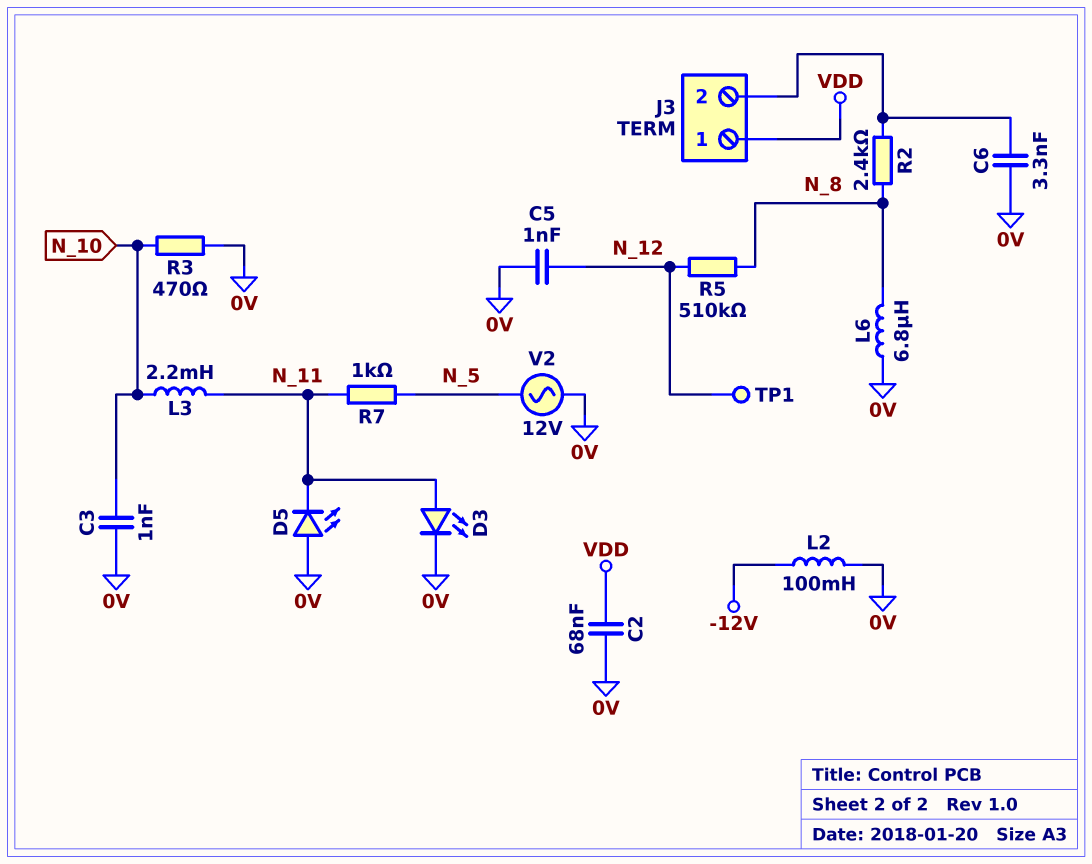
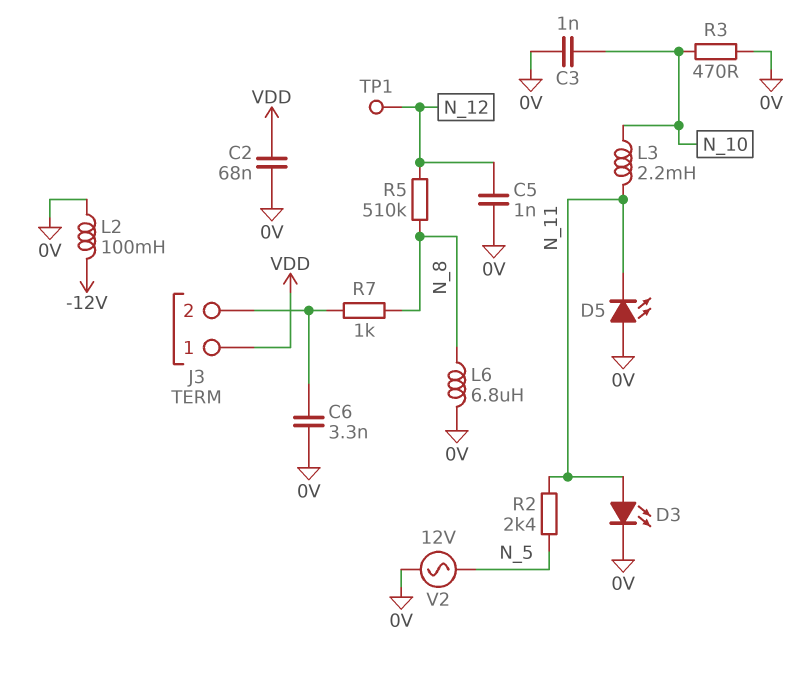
R2: 2.4k (J3/2, N_8) -> 2.4k (N_5, N_11)
R7: 1k (N_5, N_11) -> 1k (J3/2, N_8)

